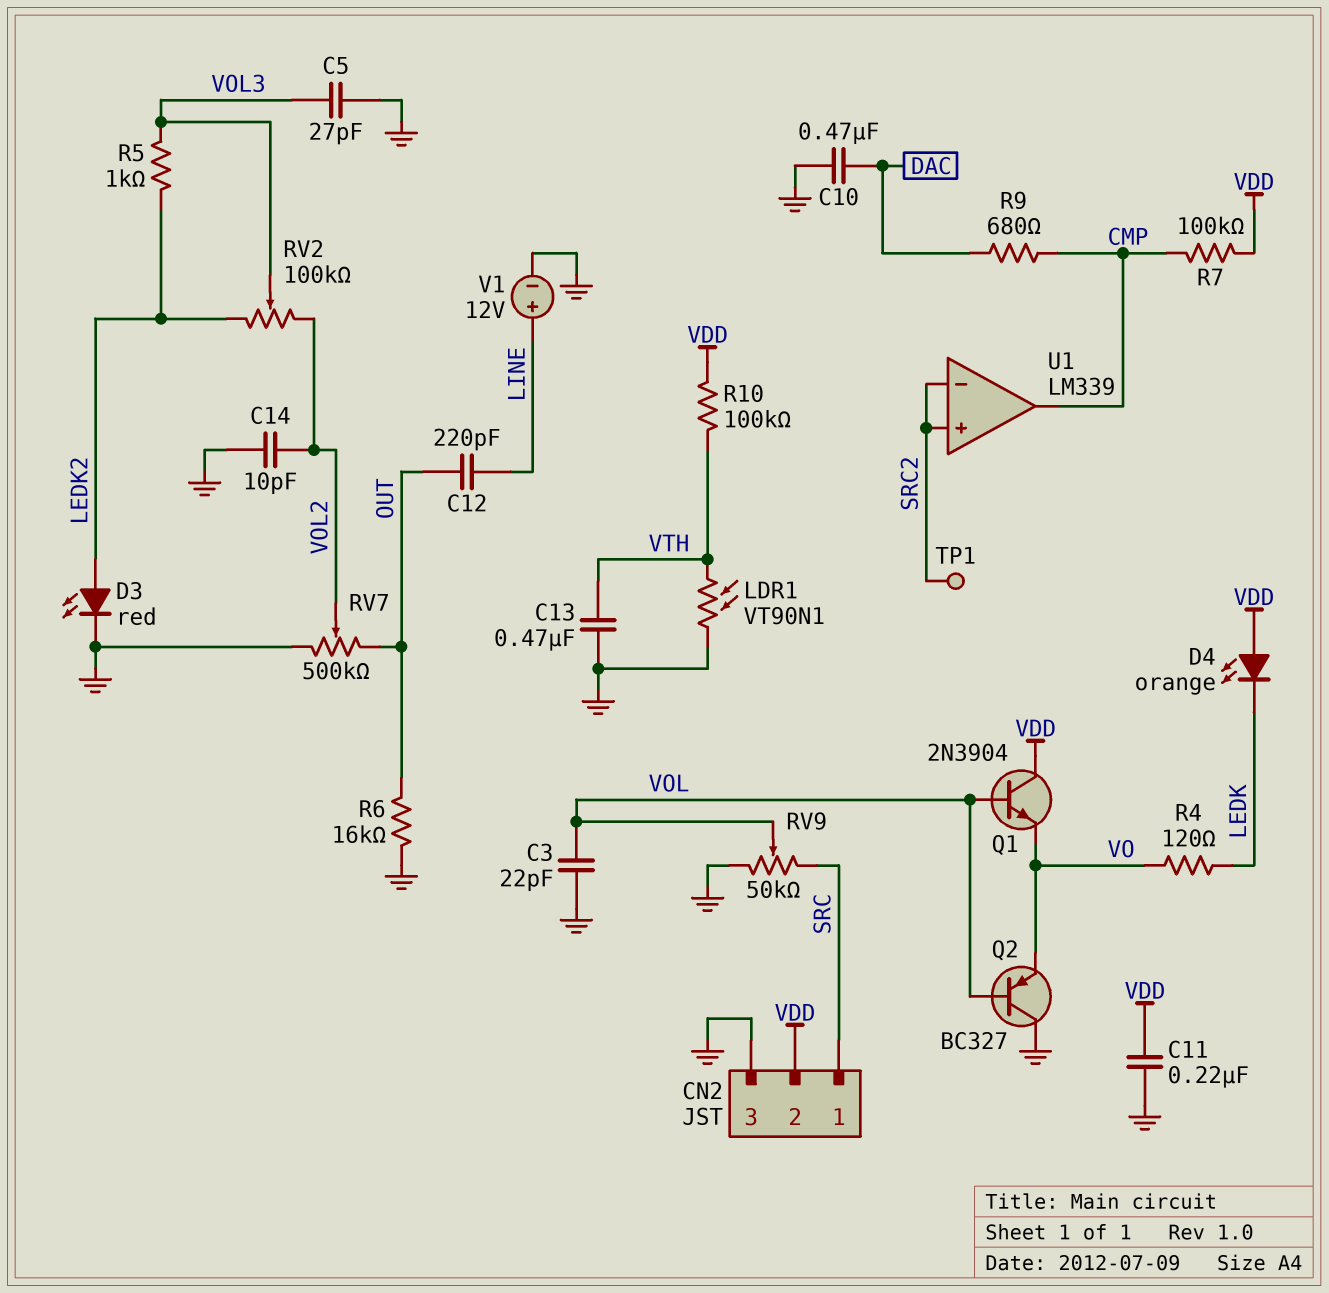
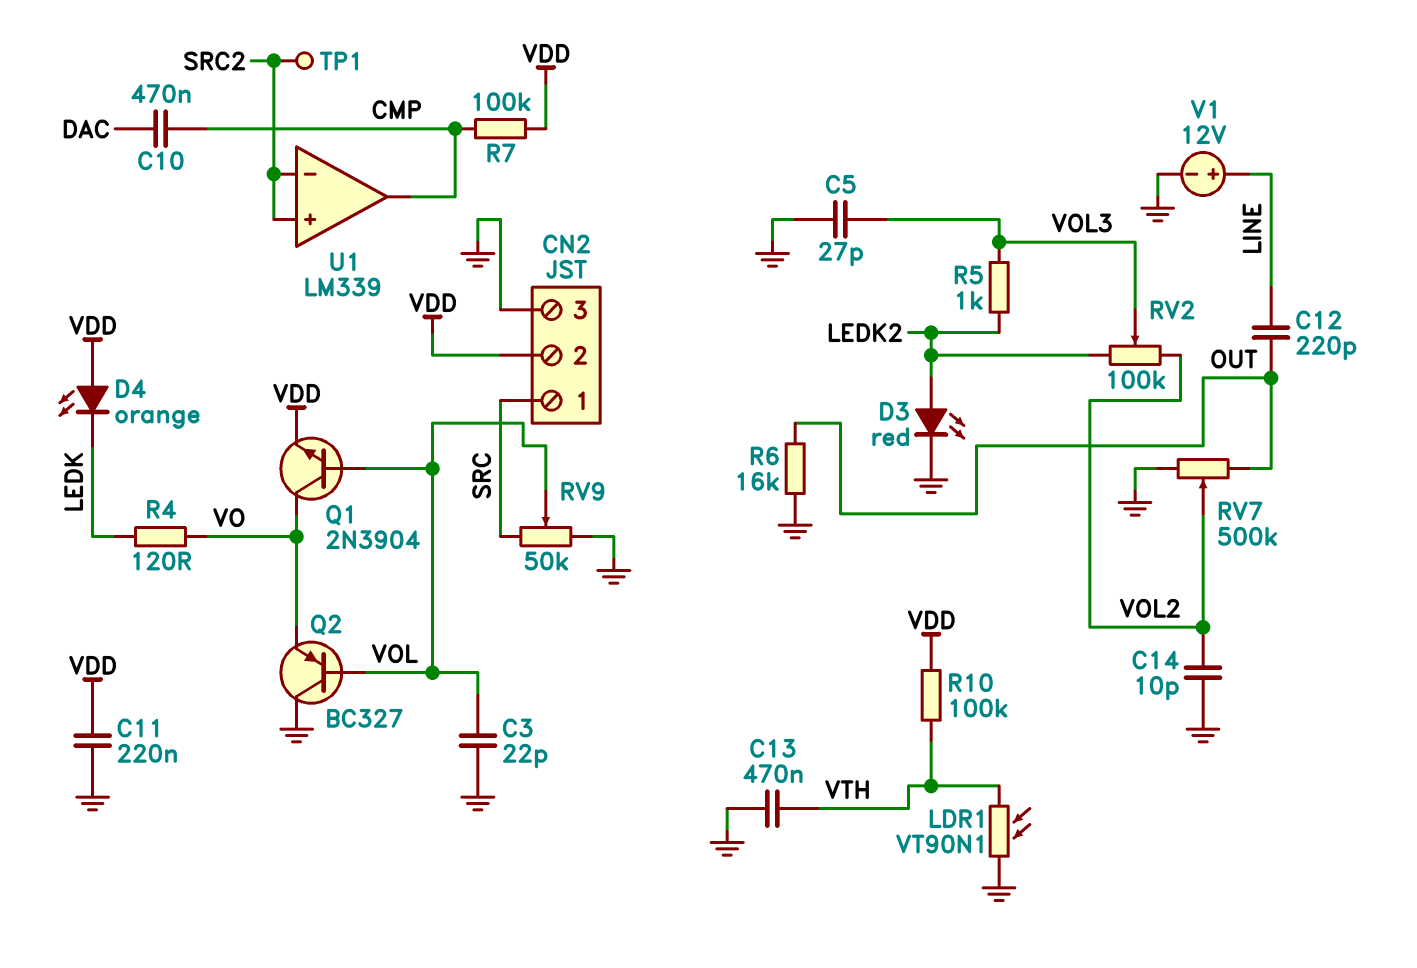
C10: 470nF (DAC, GND) -> 470nF (CMP, DAC)
Q1: NPN 2N3904 (B VOL, C VDD, E VO) -> NPN 2N3904 (B VOL, C VO, E VDD)
R9: 680 (CMP, DAC) -> none

